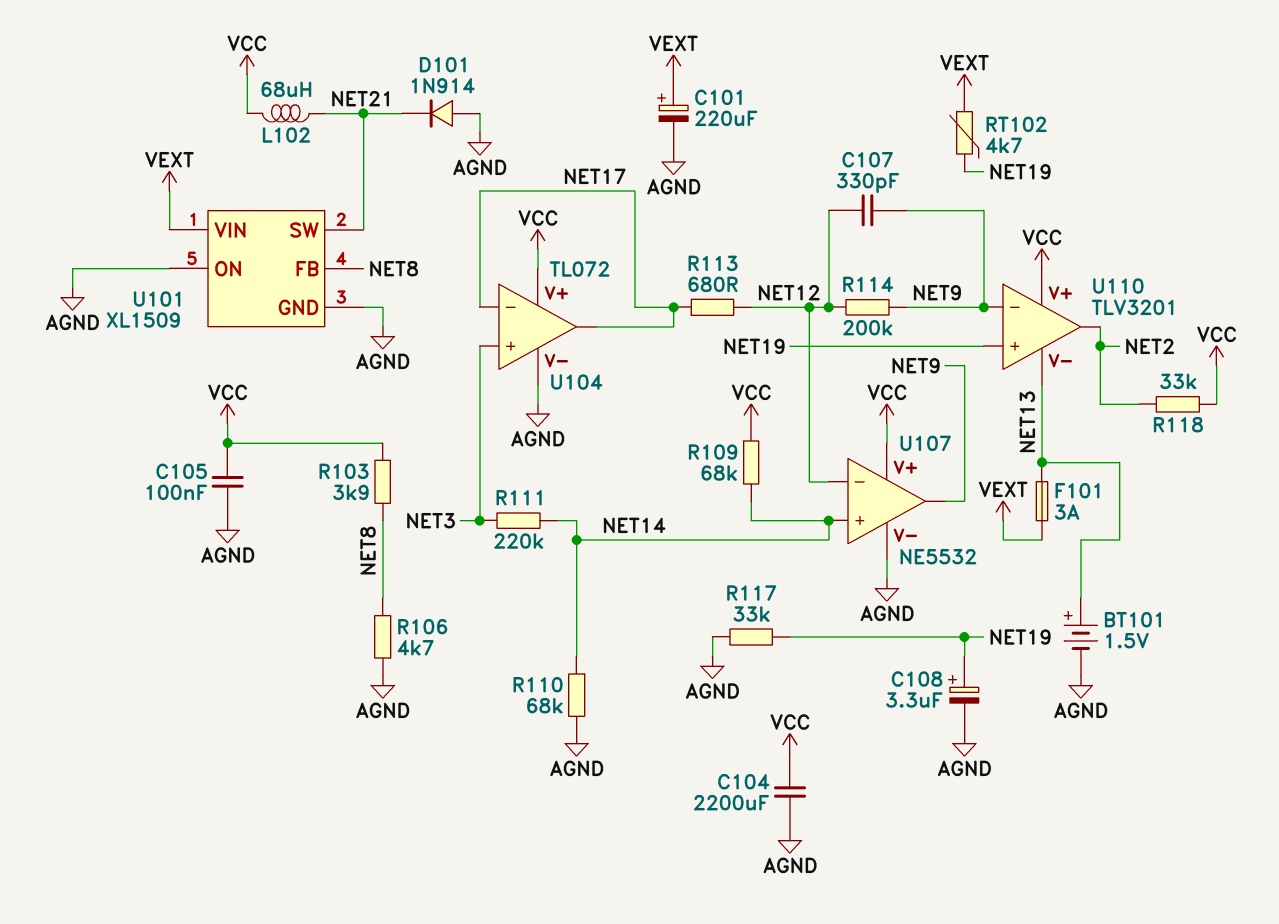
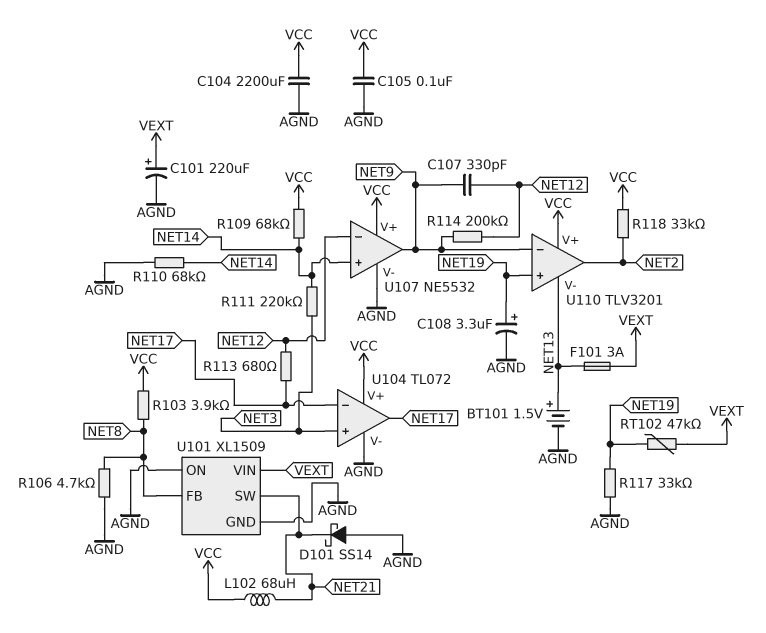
D101: diode 1N914 (A AGND, K NET21) -> schottky SS14 (A AGND, K NET21)
RT102: 4.7k (NET19, VEXT) -> 47k (NET19, VEXT)

